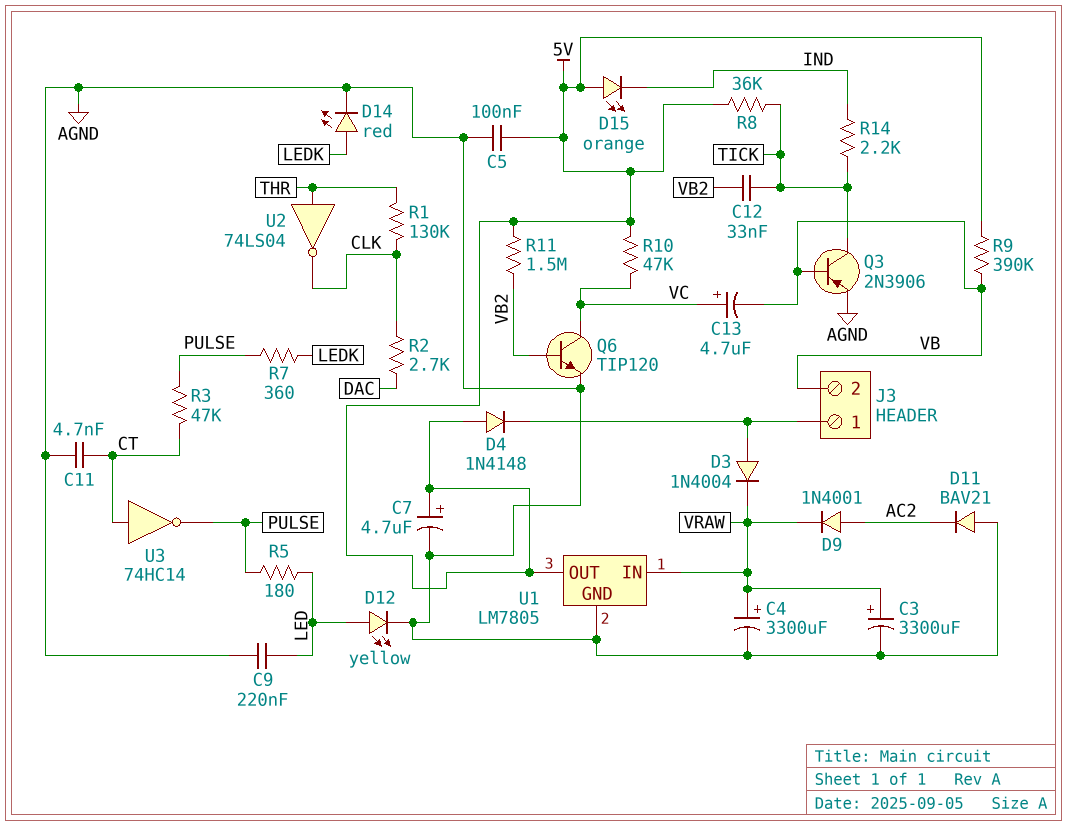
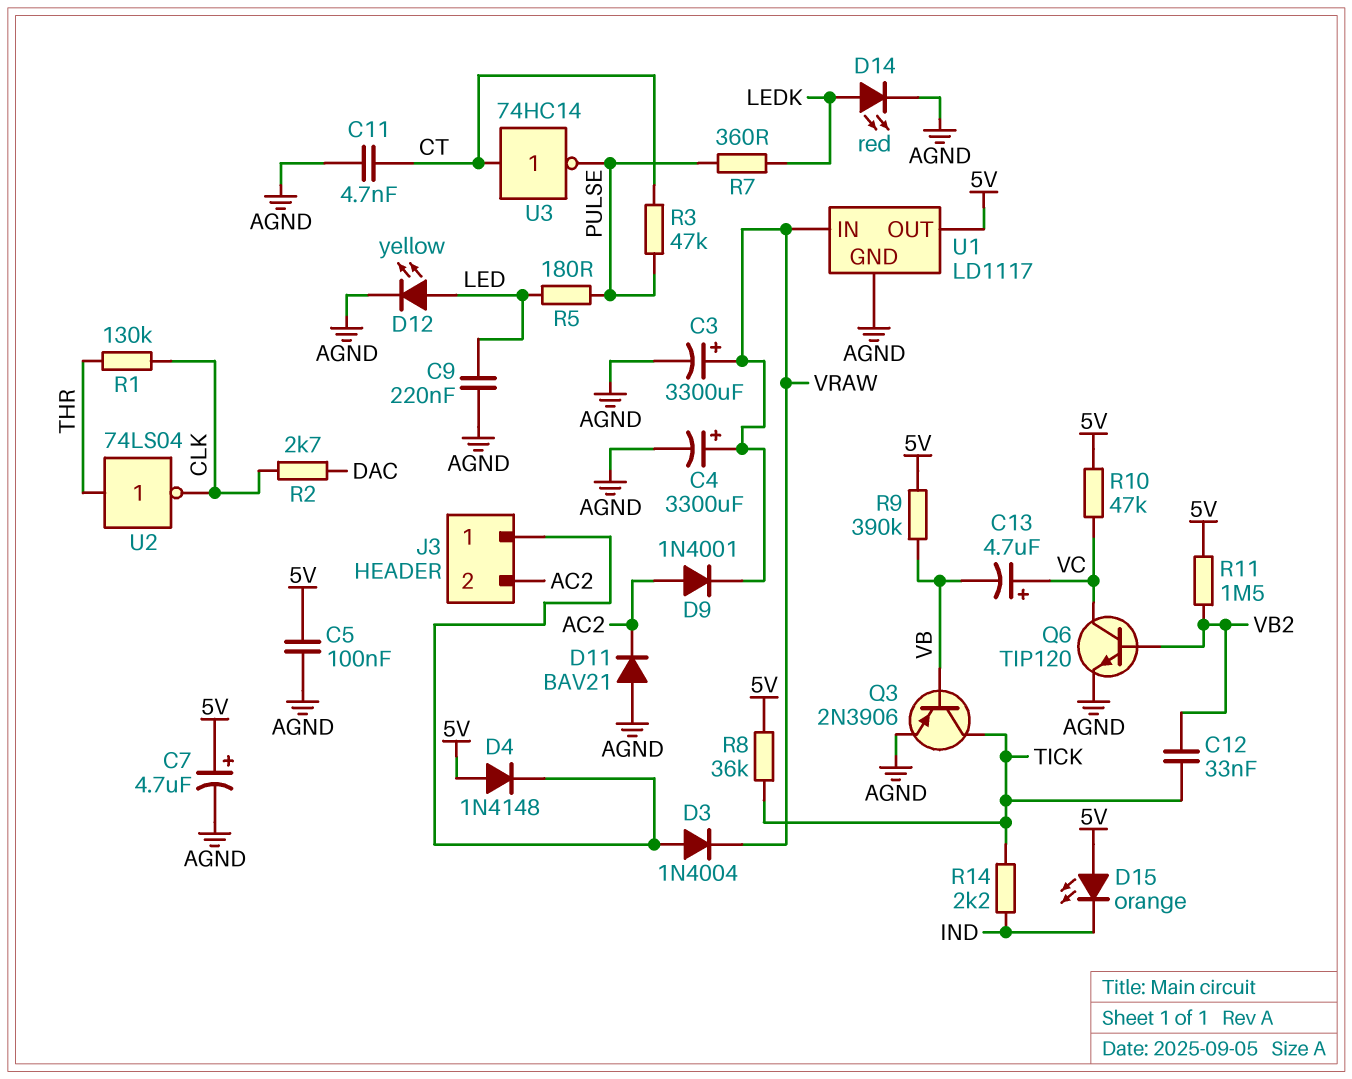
J3 pin 2: VB -> AC2
U1: LM7805 -> LD1117

